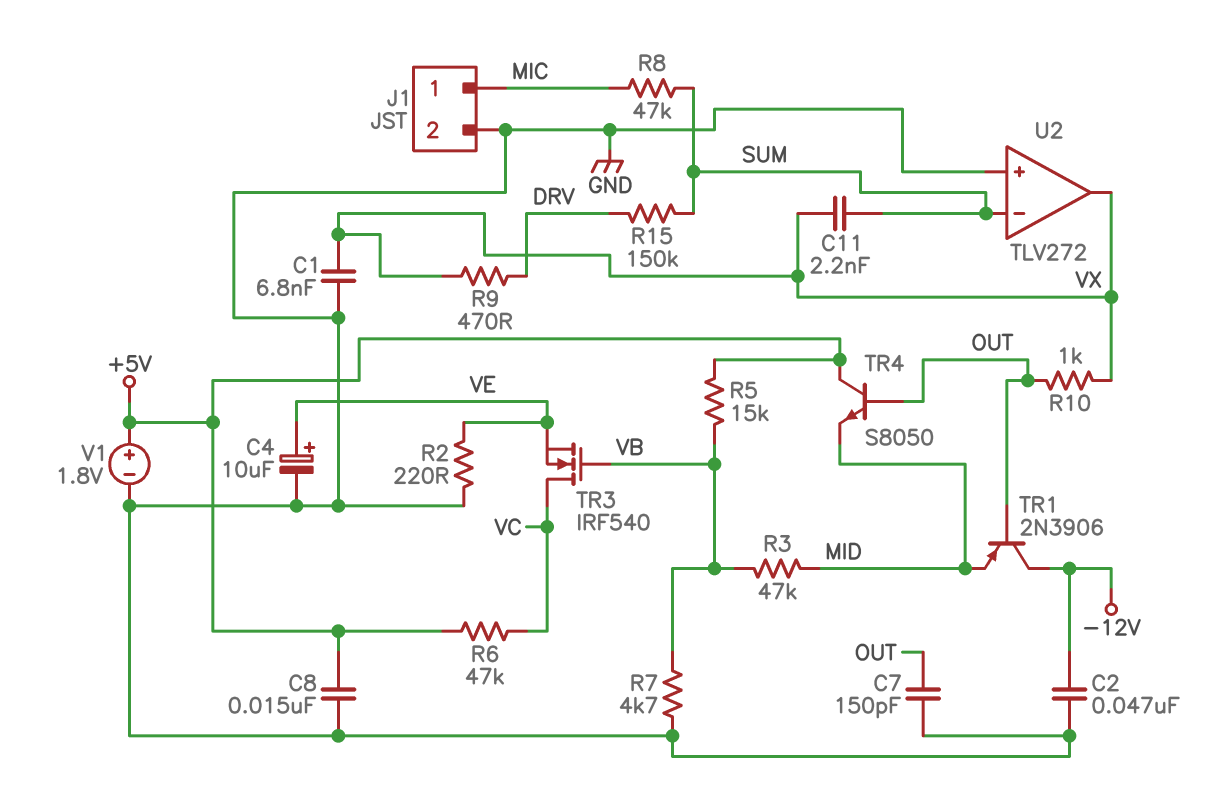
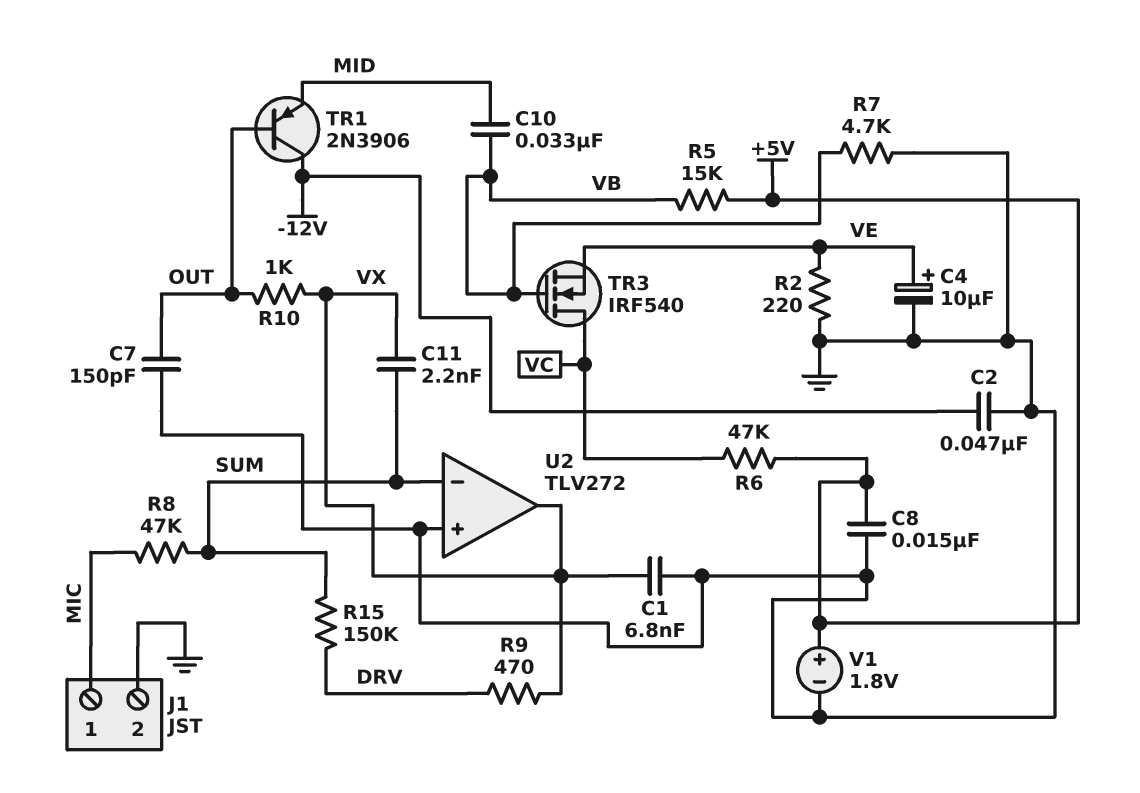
C10: none -> 33nF (MID, VB)
R3: 47k (MID, VB) -> none
TR4: NPN S8050 (B OUT, C +5V, E MID) -> none

